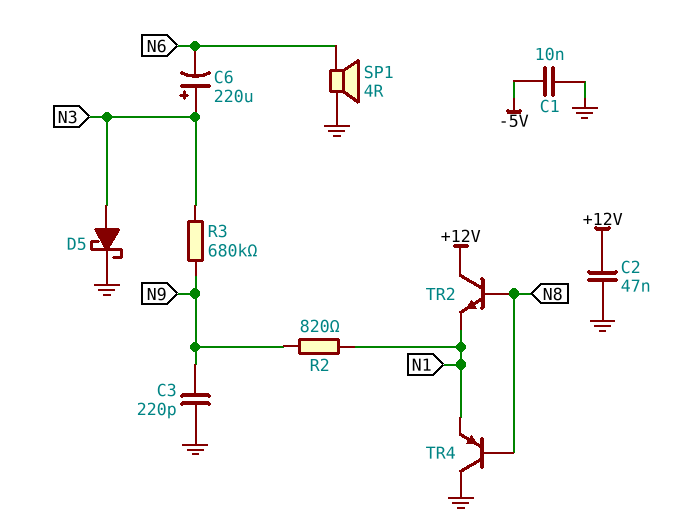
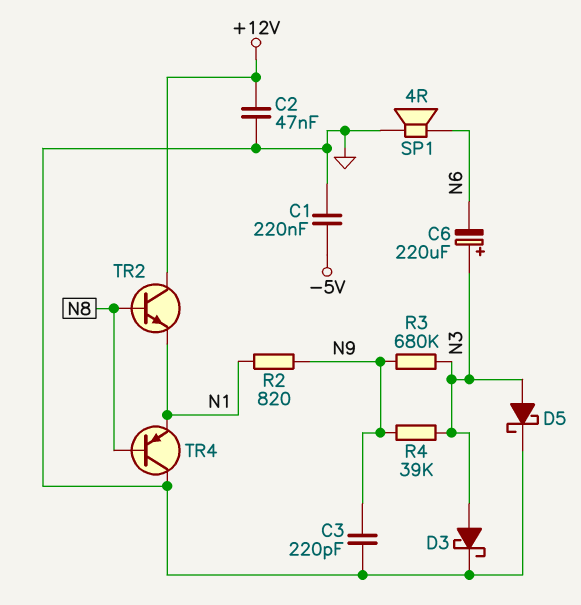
C1: 10nF (-5V, GND) -> 220nF (-5V, GND)
D3: none -> schottky (A N3, K GND)
R4: none -> 39k (N3, N9)

